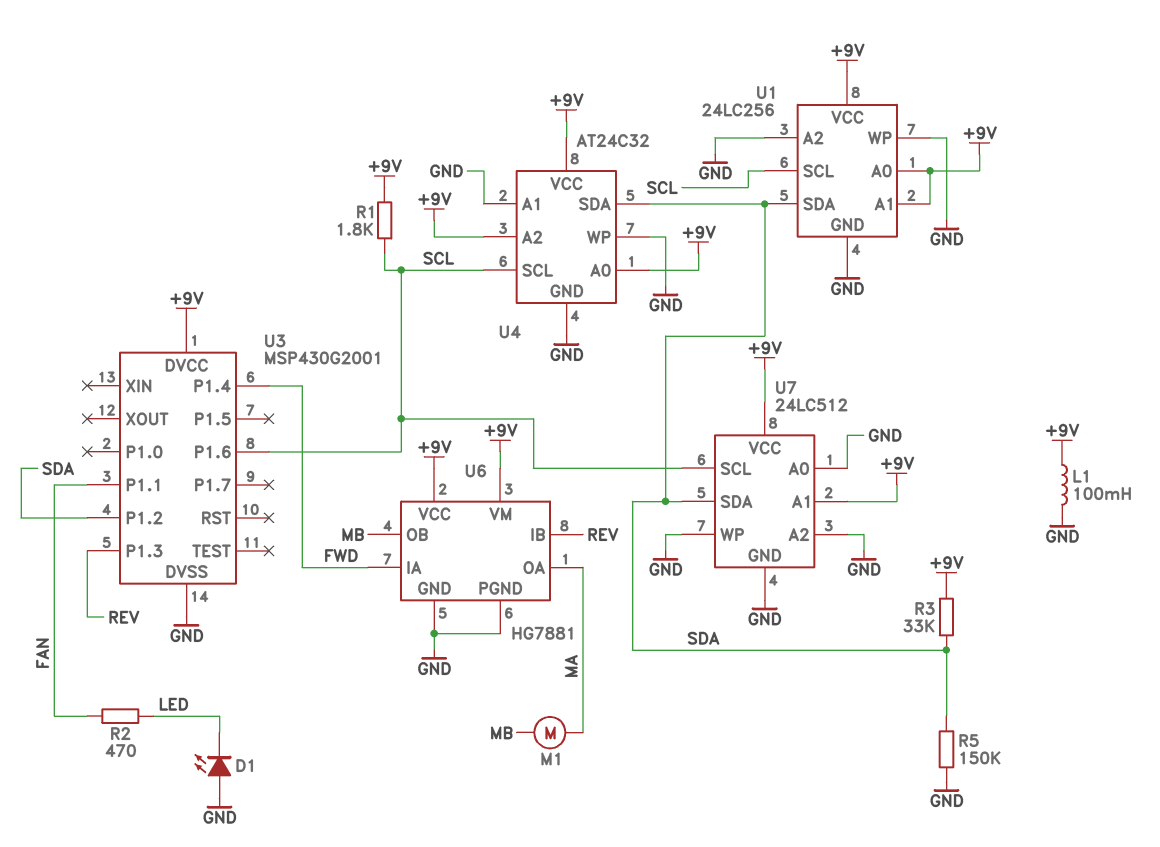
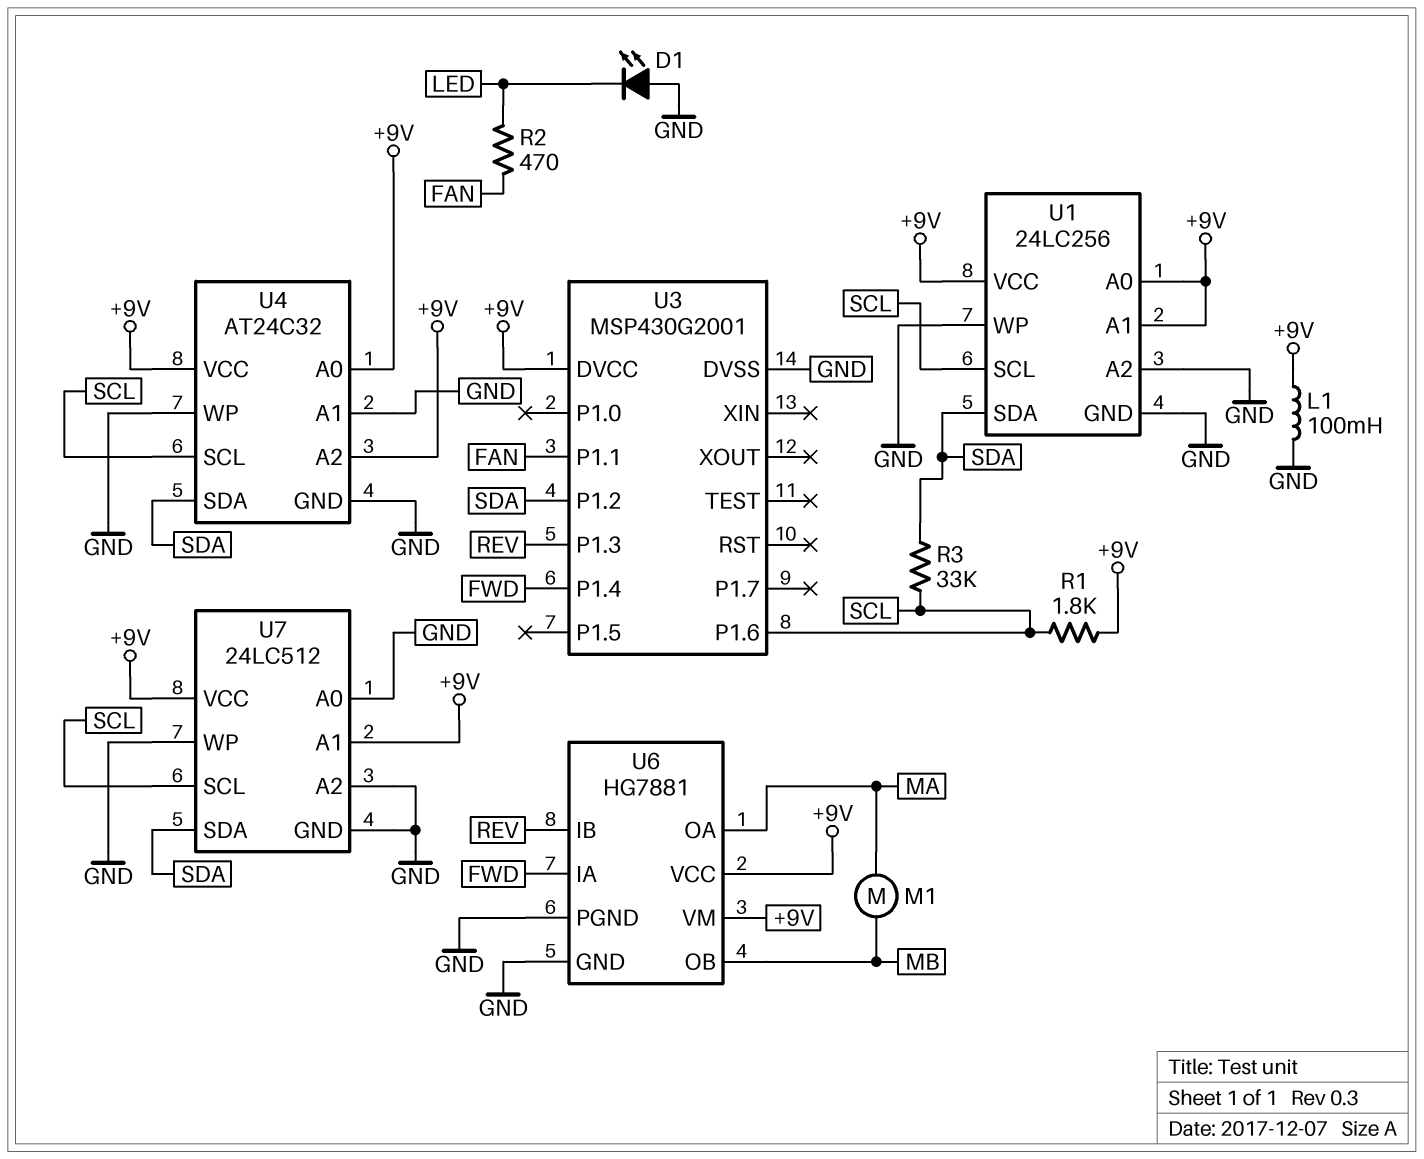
R3: 33k (+9V, SDA) -> 33k (SCL, SDA)
R5: 150k (GND, SDA) -> none

